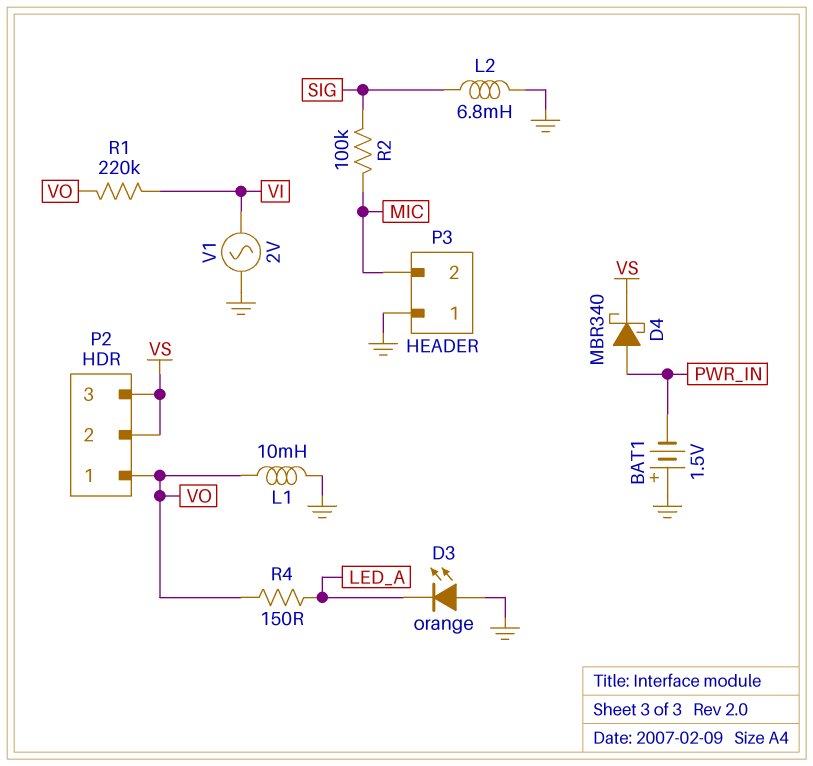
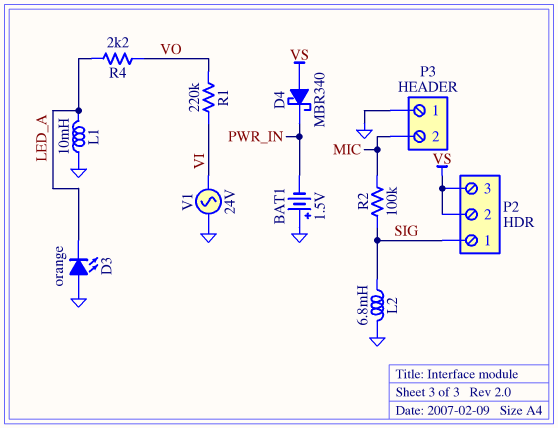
D4: schottky MBR340 (A PWR_IN, K VS) -> schottky MBR340 (A VS, K PWR_IN)
L1: 10mH (GND, VO) -> 10mH (GND, LED_A)
P2 pin 1: VO -> SIG
R4: 150 (LED_A, VO) -> 2.2k (LED_A, VO)
V1: AC 2V (GND, VI) -> AC 24V (GND, VI)

